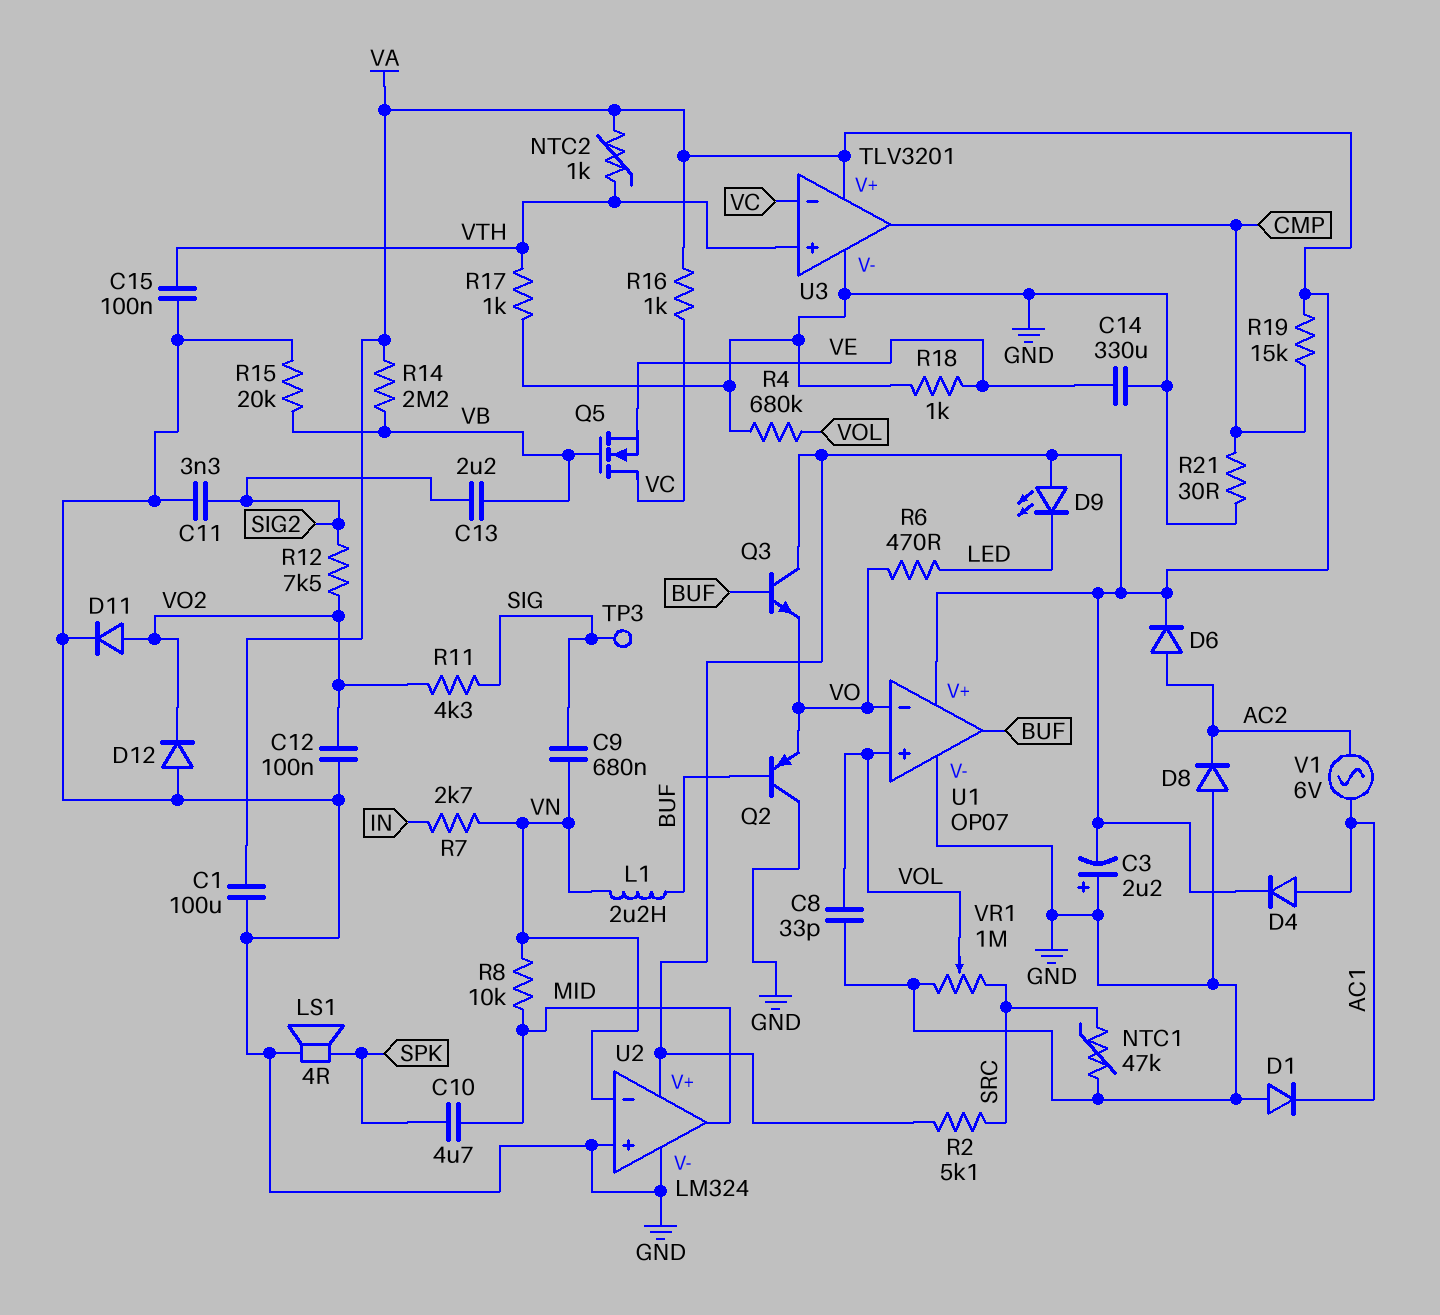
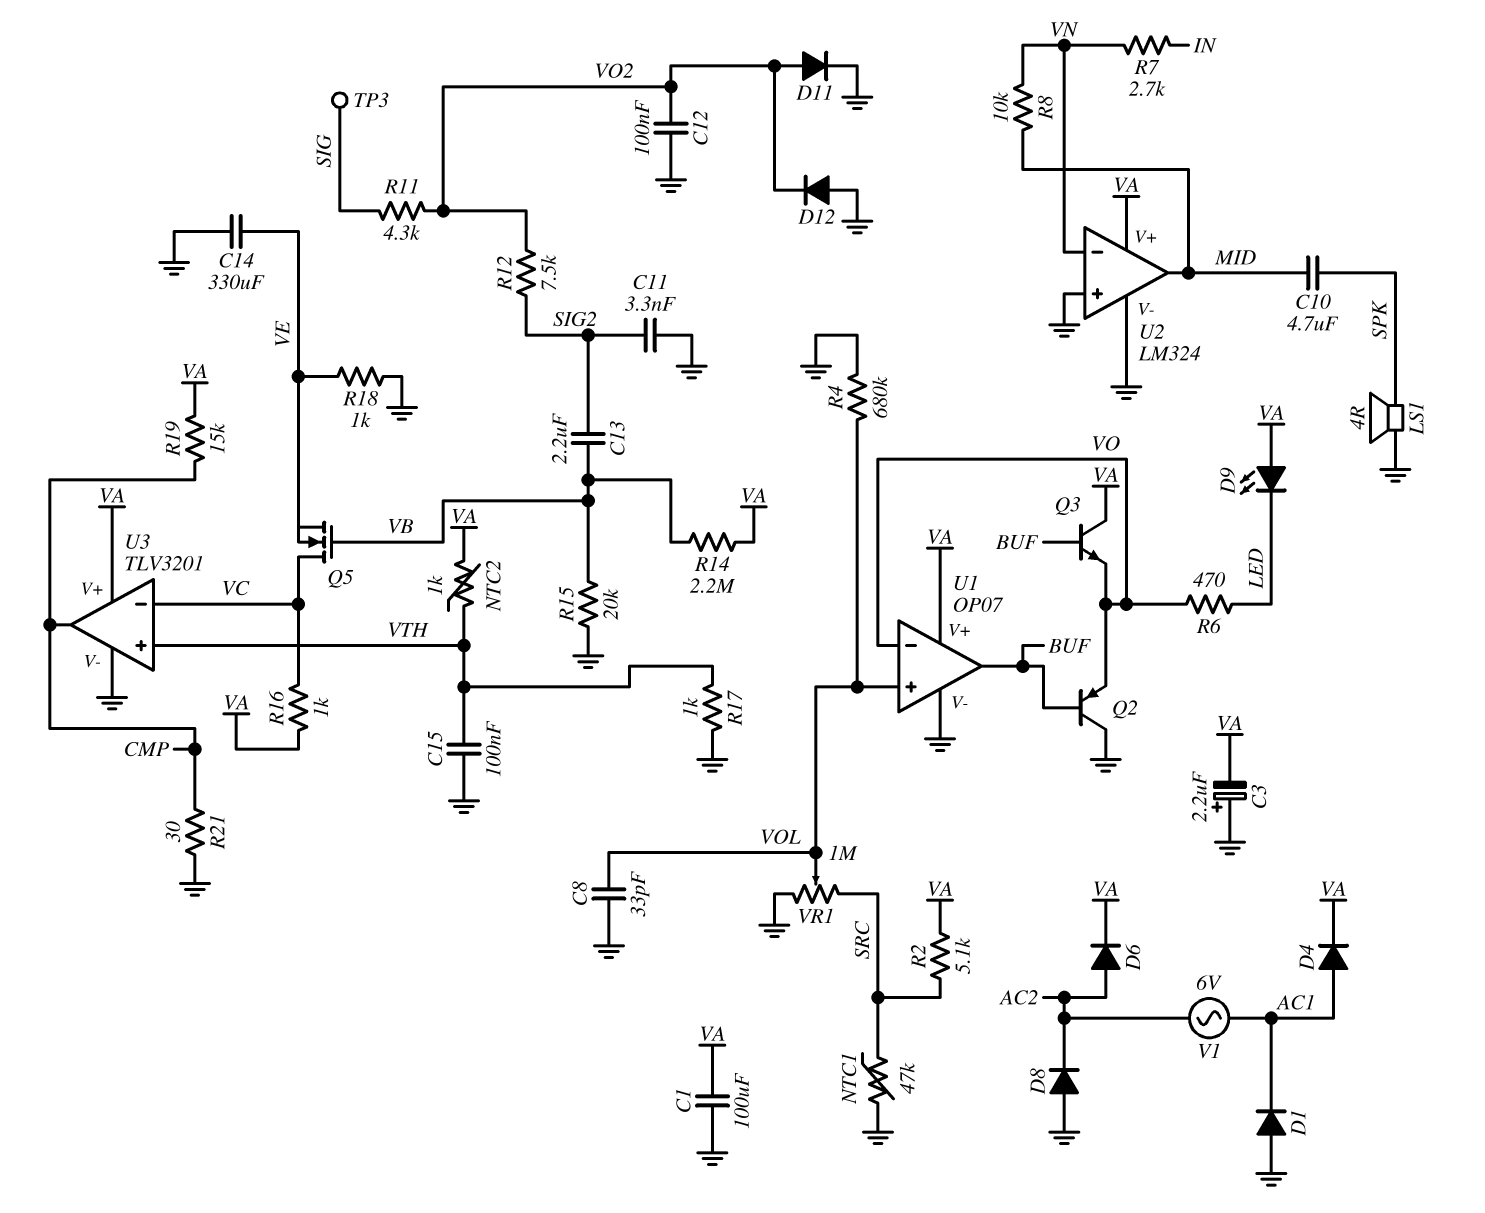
C9: 680nF (SIG, VN) -> none
L1: 2.2uH (BUF, VN) -> none

